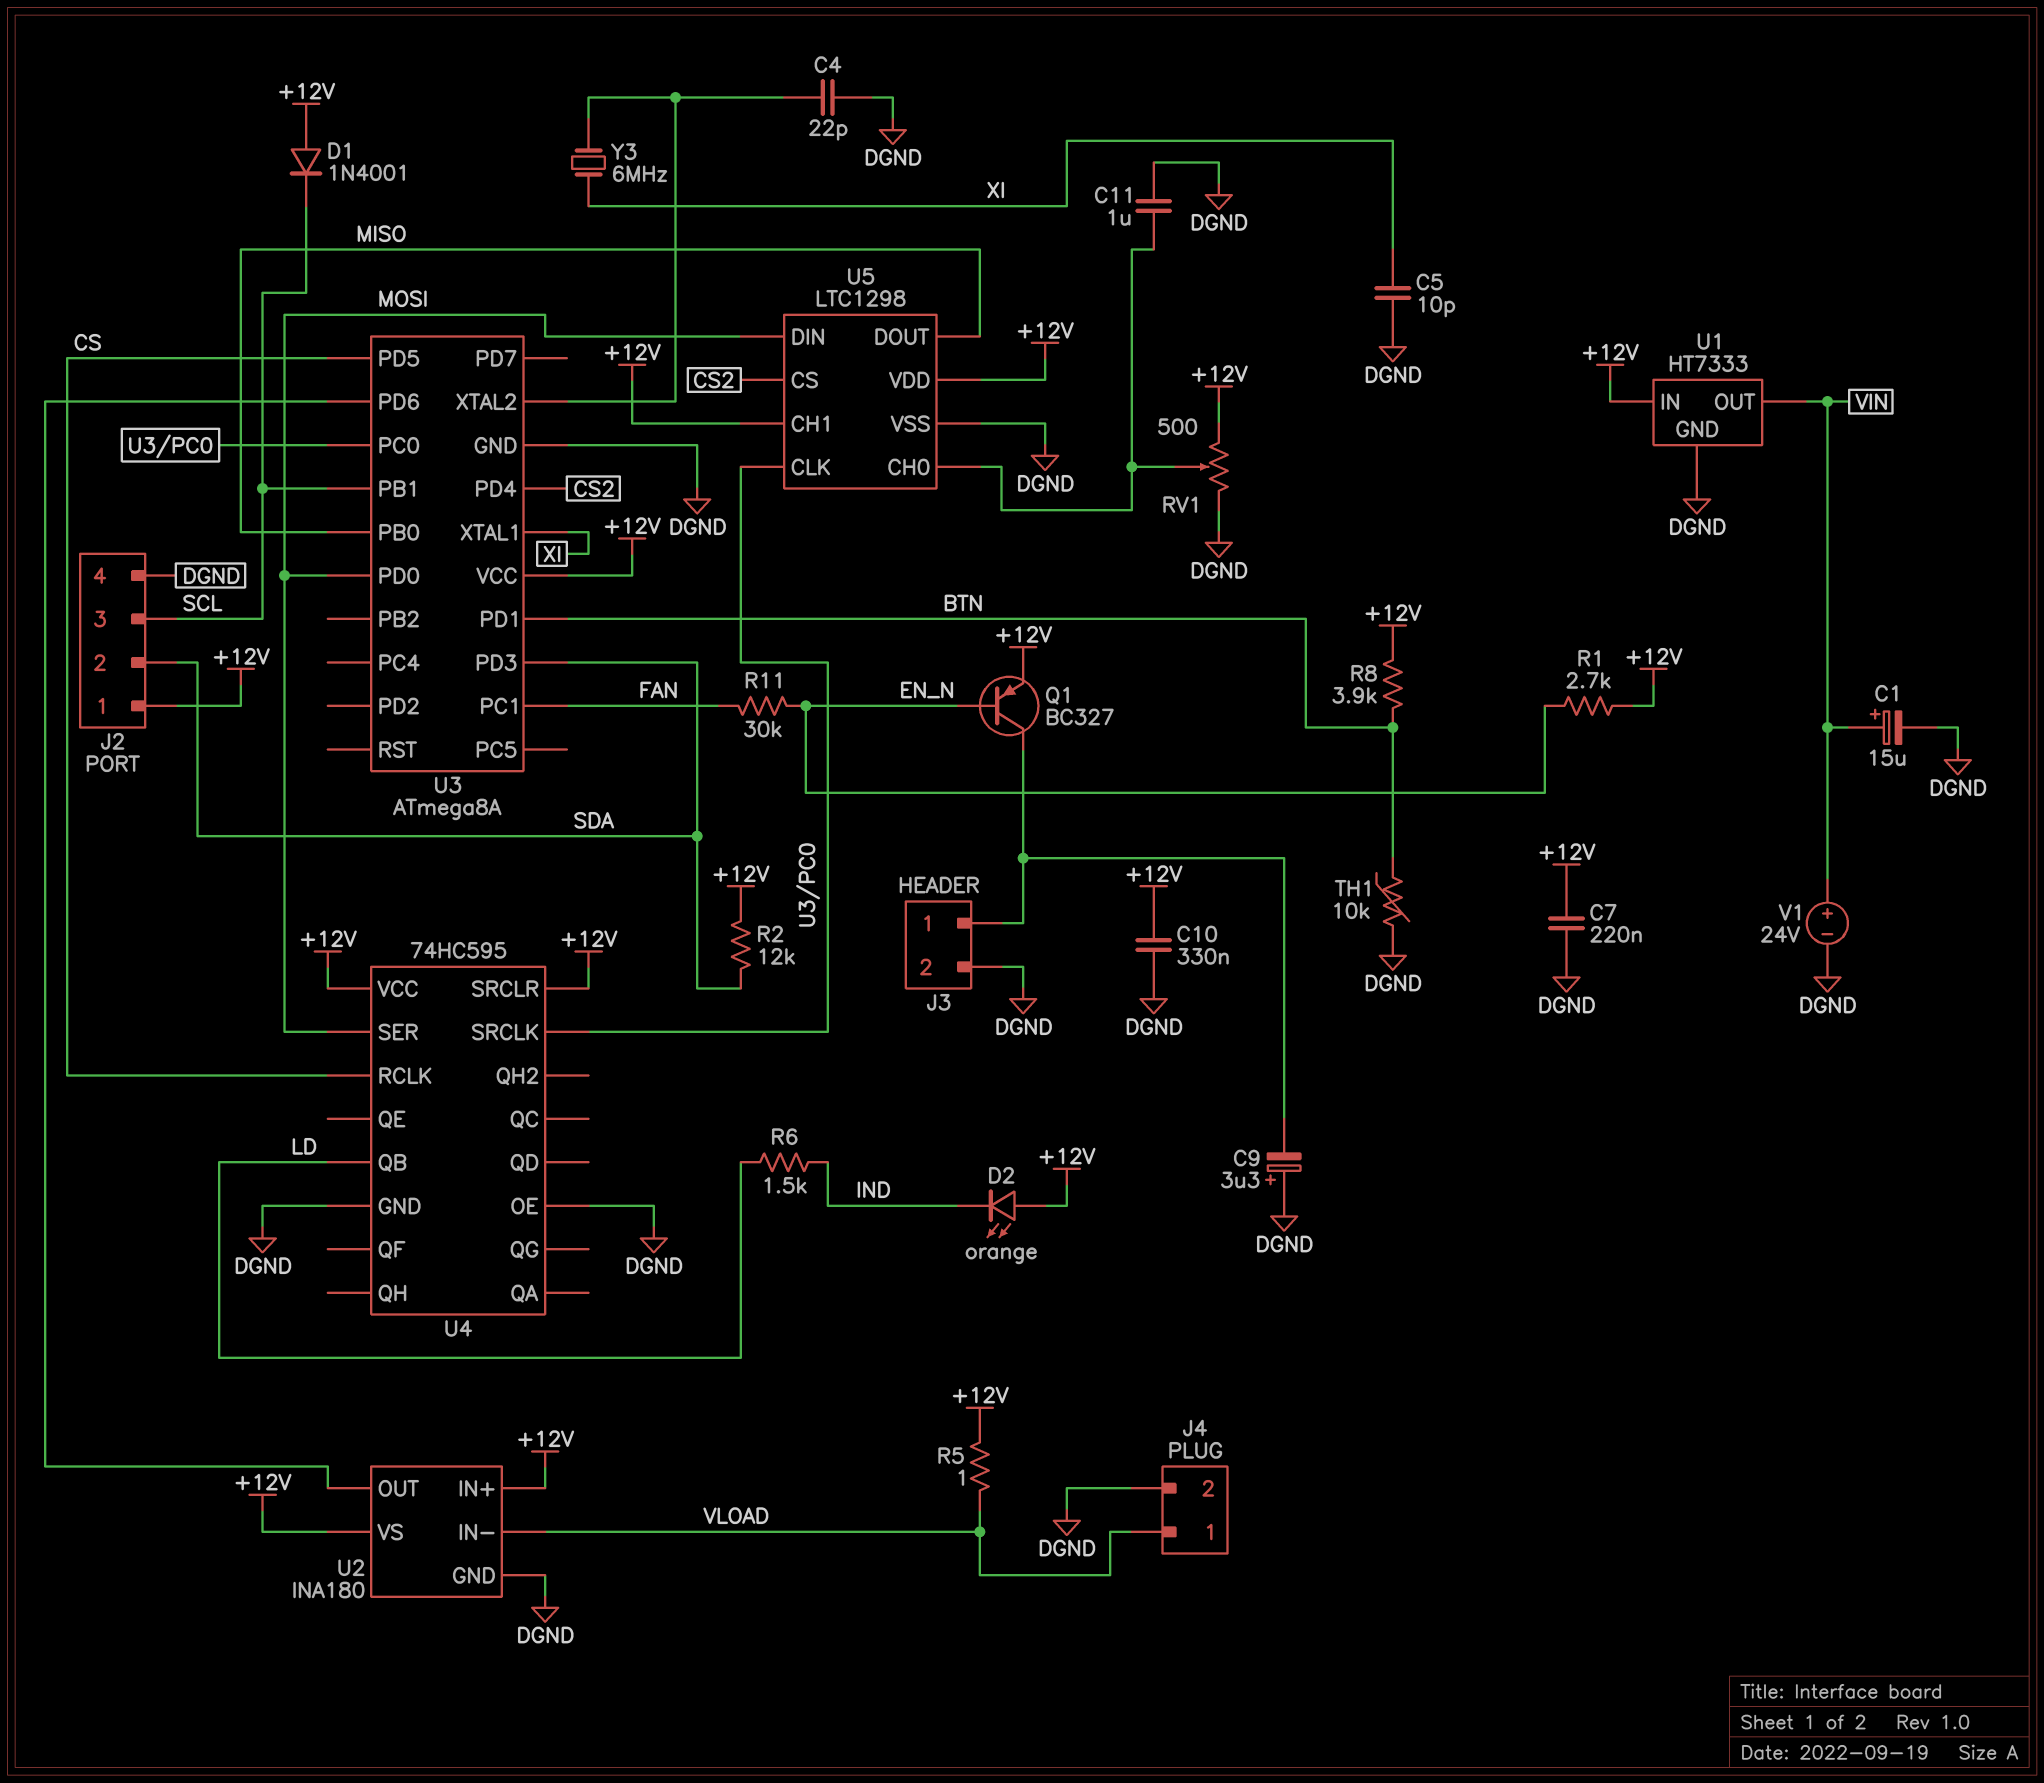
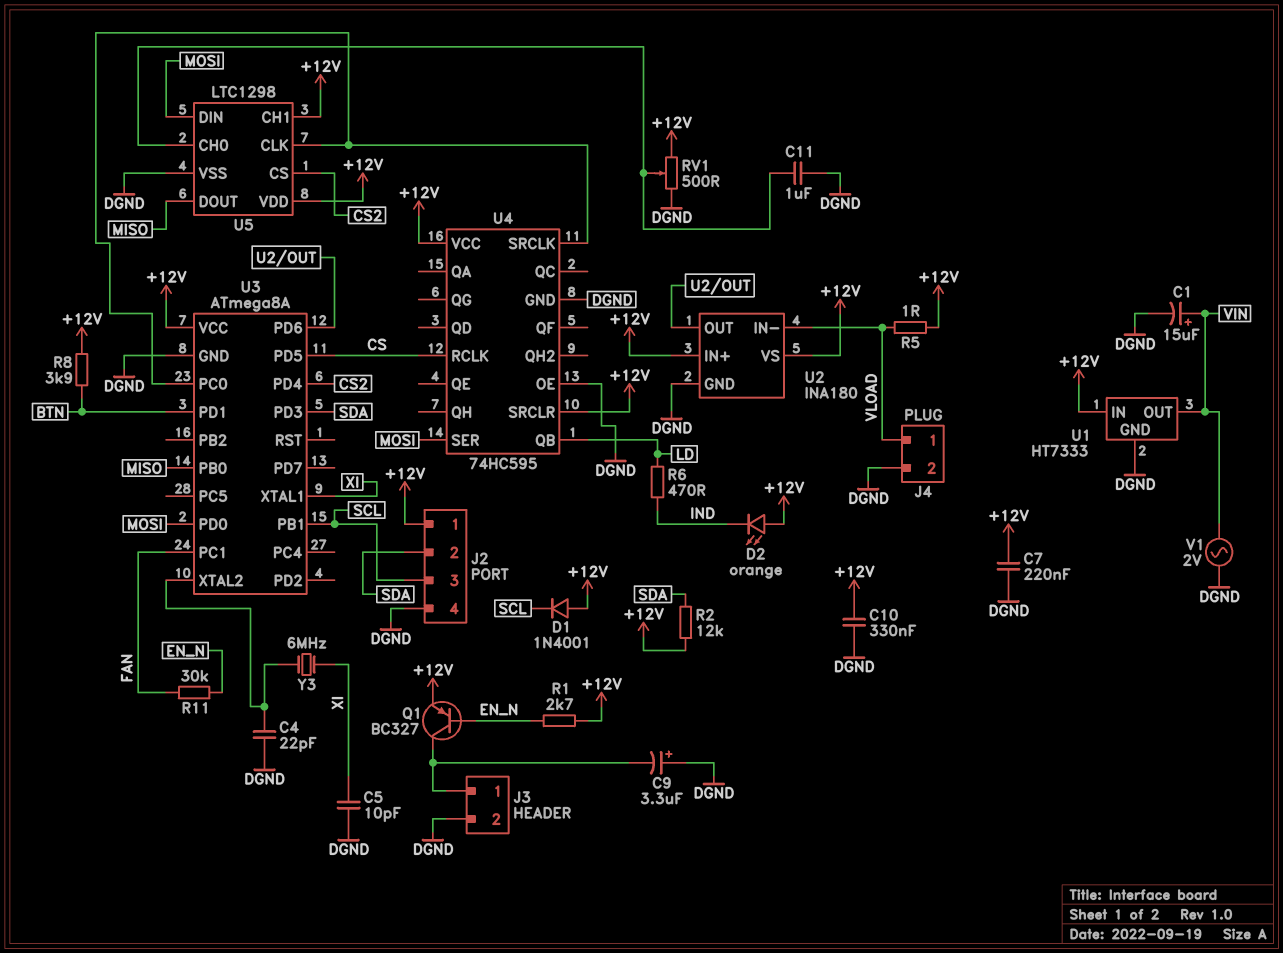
R6: 1.5k (IND, LD) -> 470 (IND, LD)
TH1: 10k (BTN, DGND) -> none
V1: 24V (plus VIN, minus DGND) -> AC 2V (DGND, VIN)

